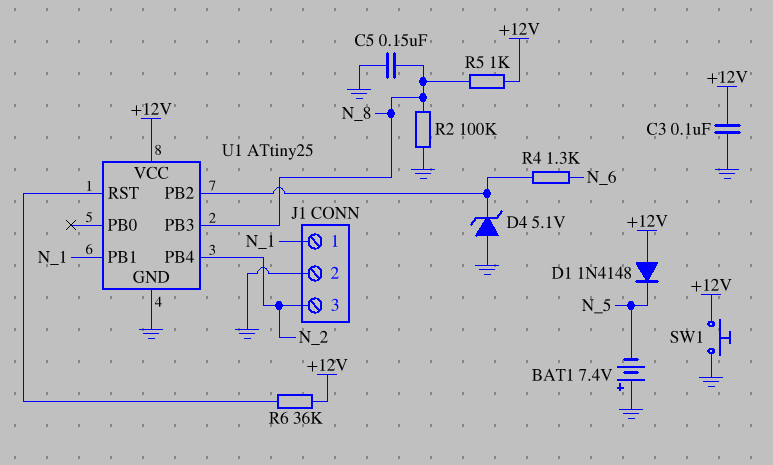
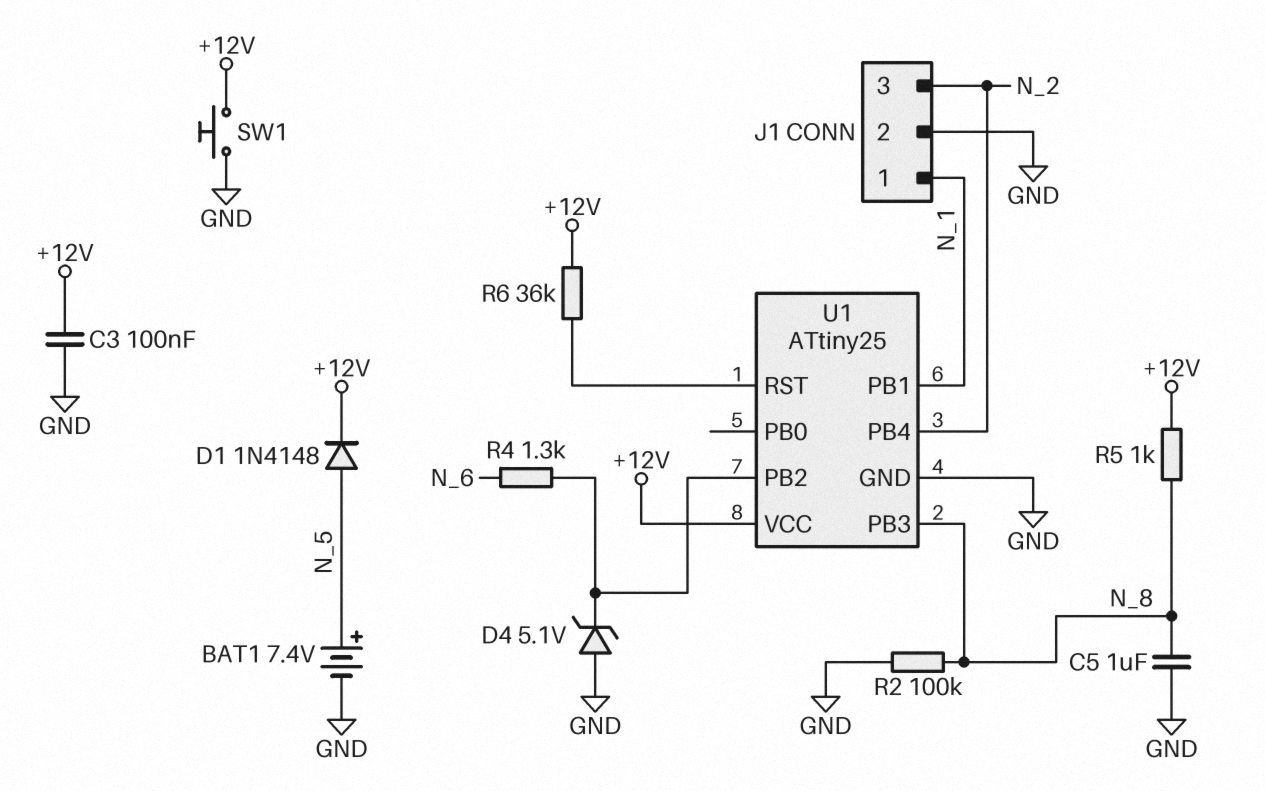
BAT1: 7.4V (plus GND, minus N_5) -> 7.4V (plus N_5, minus GND)
C5: 150nF (GND, N_8) -> 1uF (GND, N_8)
D1: diode 1N4148 (A +12V, K N_5) -> diode 1N4148 (A N_5, K +12V)

